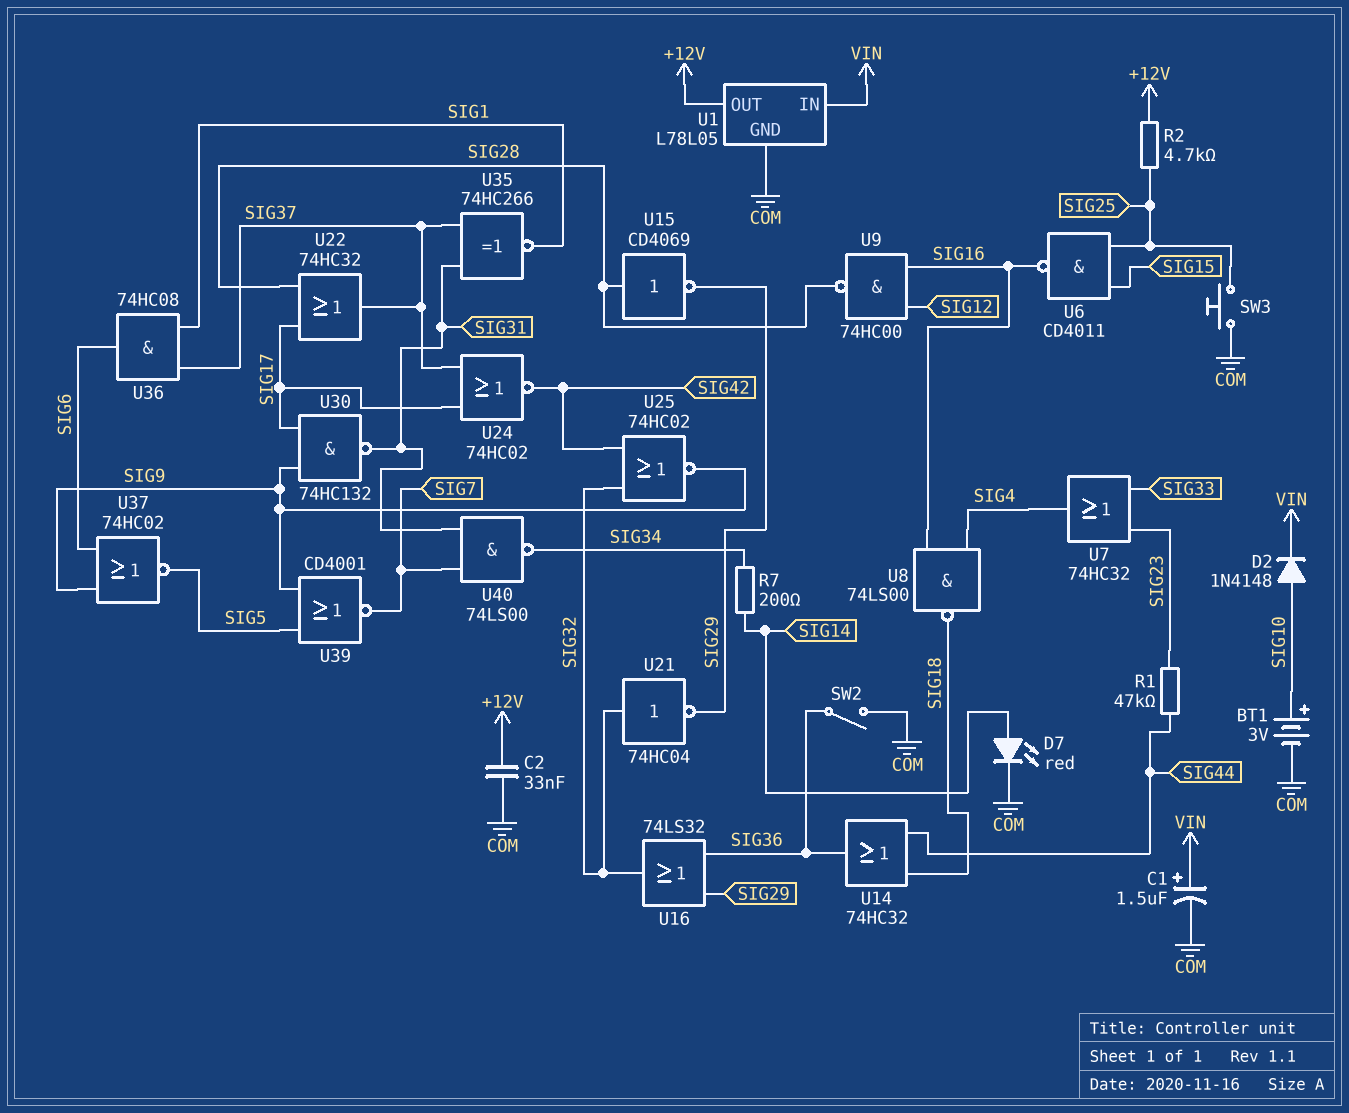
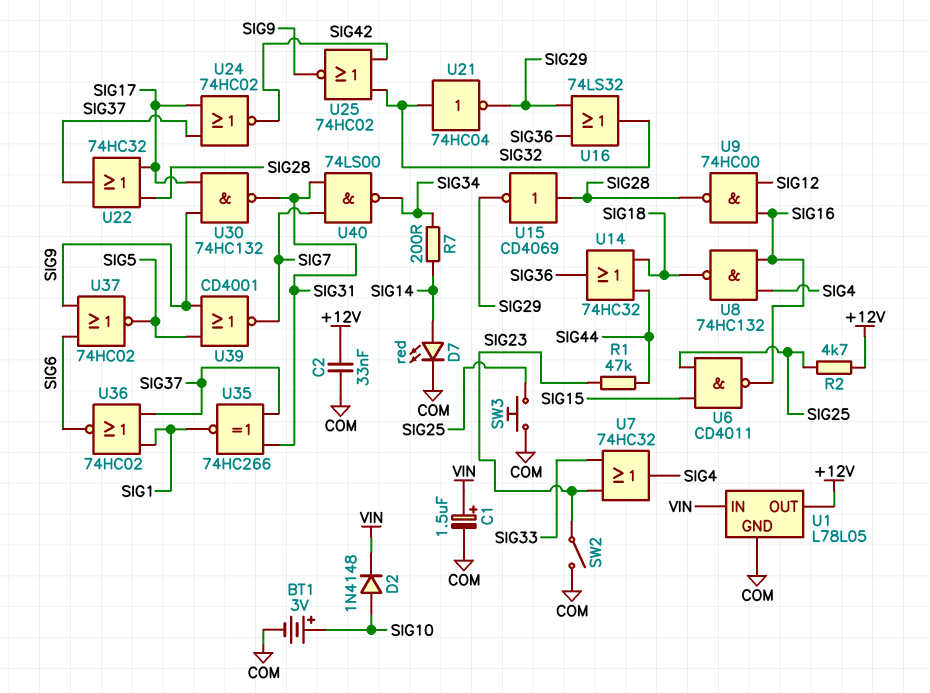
SW2: switch (COM, SIG36) -> switch (COM, SIG23)
U8: NAND 74LS00 (in SIG4, in SIG16, out SIG18) -> NAND 74HC132 (in SIG4, in SIG16, out SIG18)
U36: AND 74HC08 (in SIG1, in SIG37, out SIG6) -> NOR 74HC02 (in SIG1, in SIG37, out SIG6)

